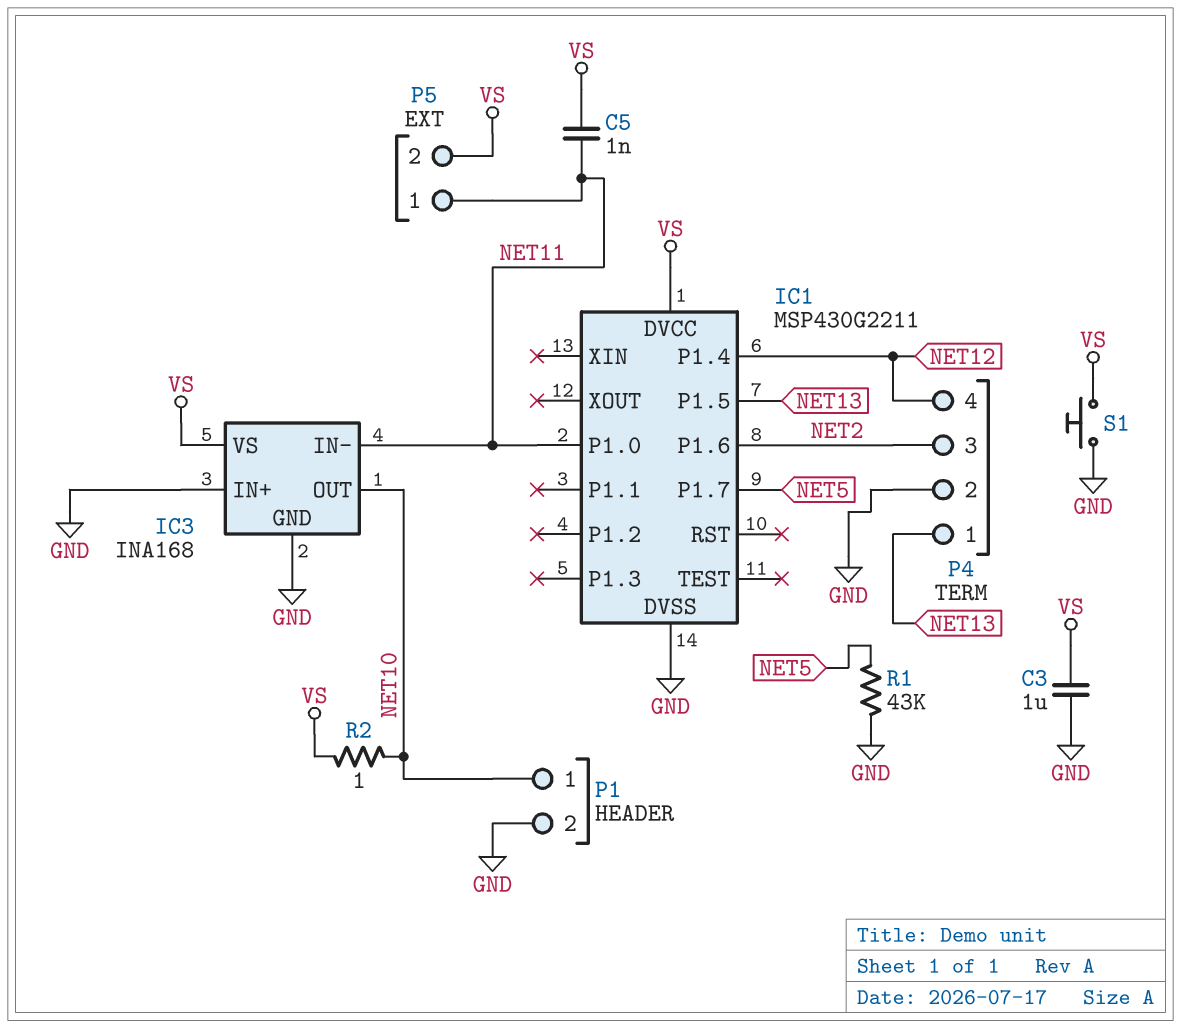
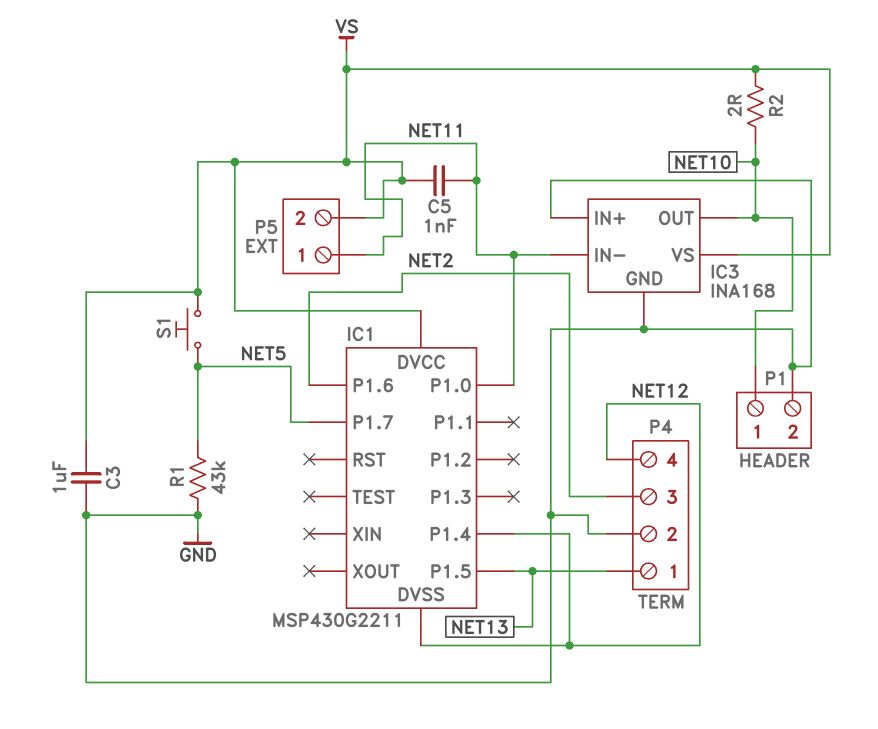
IC1 pin DVSS: GND -> NET12
R2: 1 (NET10, VS) -> 2 (NET10, VS)
S1: button (GND, VS) -> button (NET5, VS)

